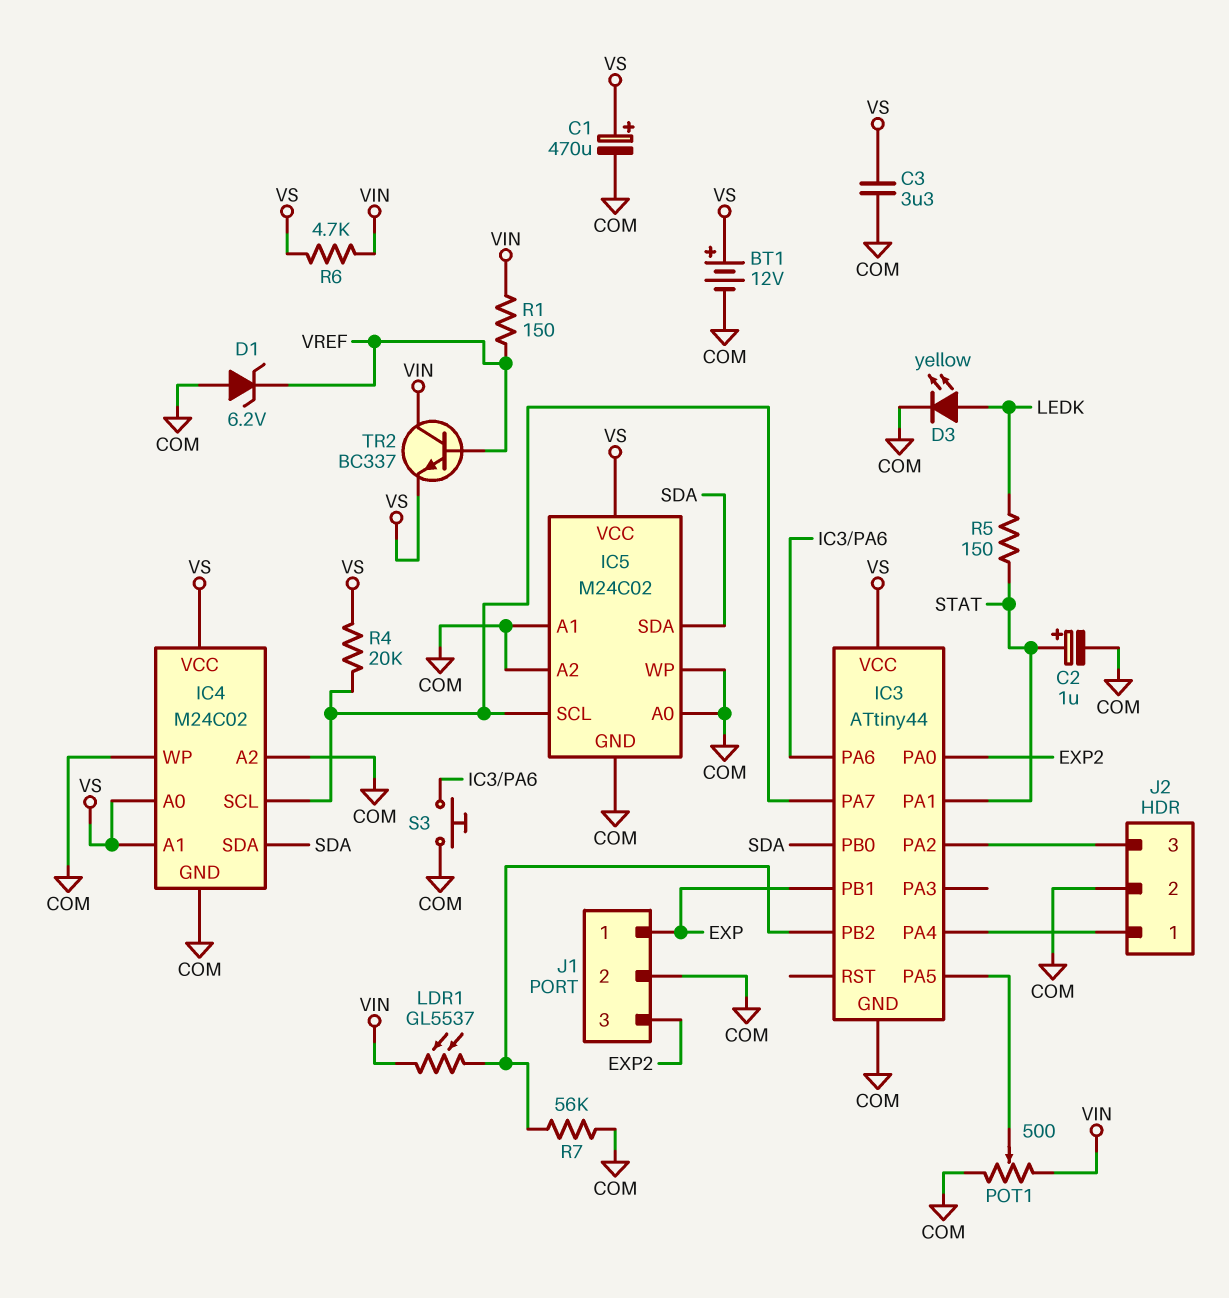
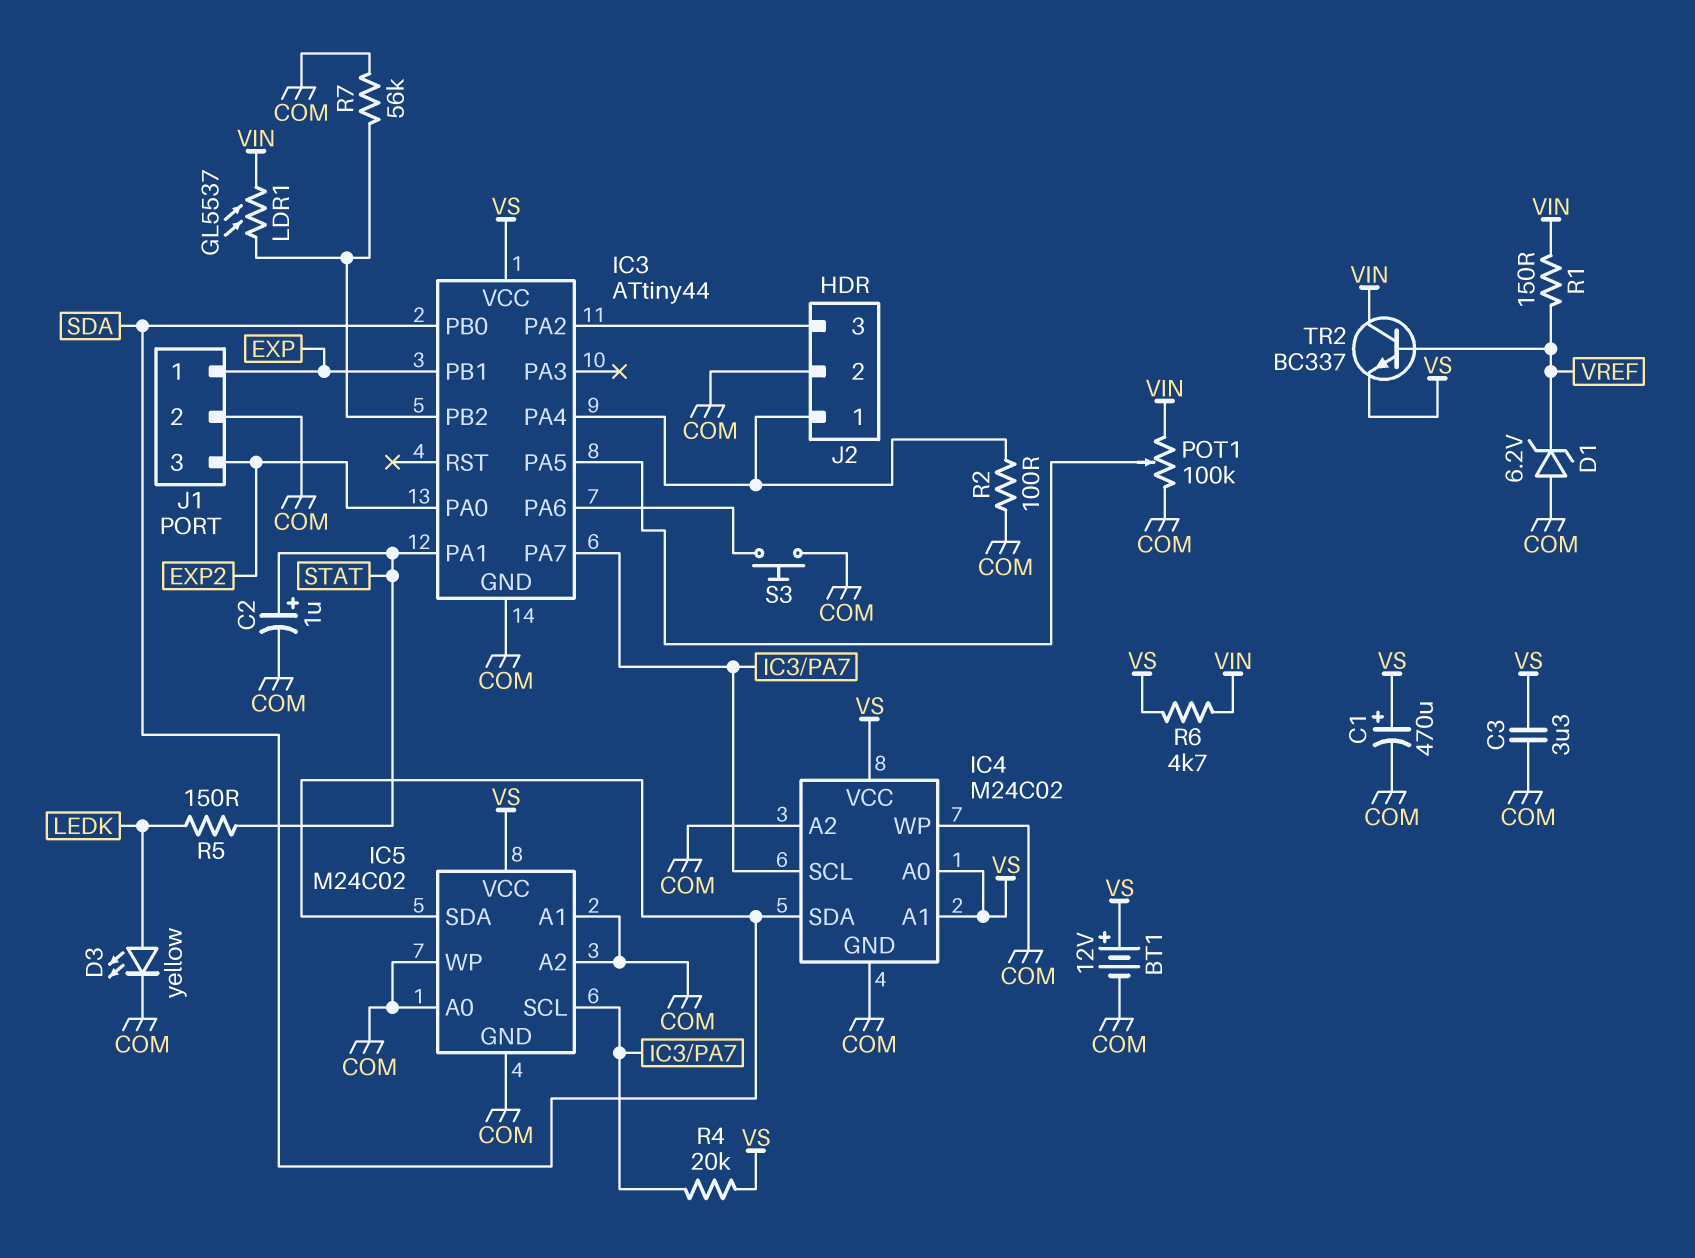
POT1: 500 (COM, VIN, wiper IC3/PA5) -> 100k (COM, VIN, wiper IC3/PA5)
R2: none -> 100 (COM, IC3/PA4)

